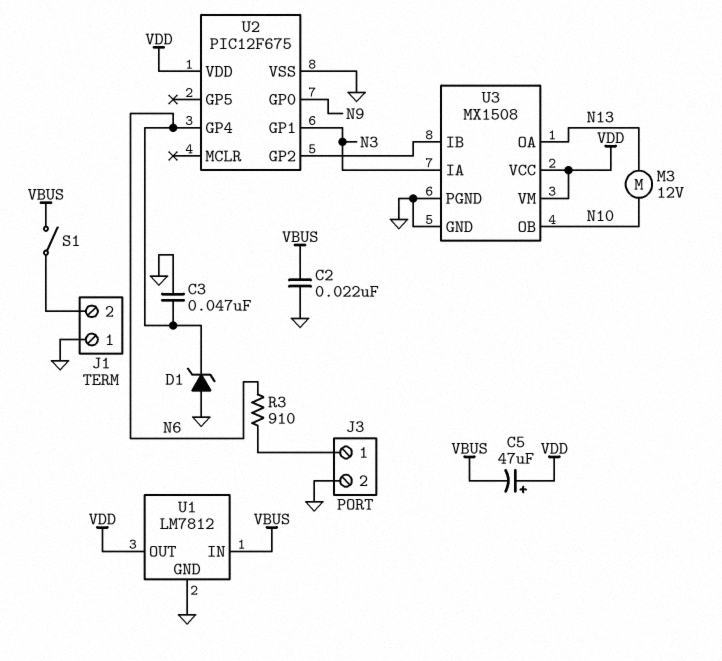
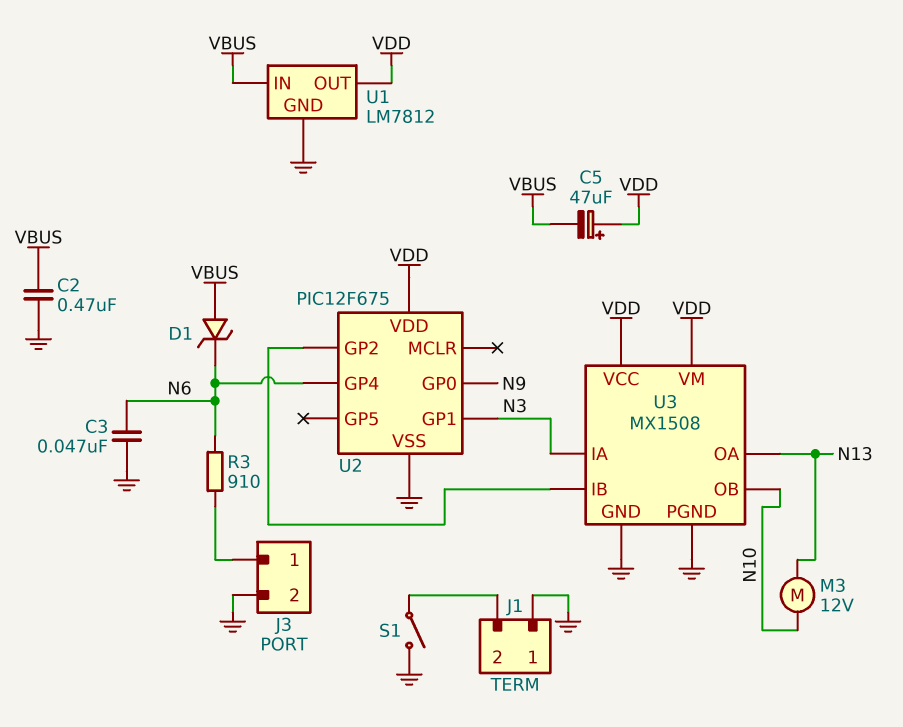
C2: 22nF (GND, VBUS) -> 470nF (GND, VBUS)
D1: zener (A GND, K N6) -> zener (A VBUS, K N6)
S1: switch (J1/2, VBUS) -> switch (GND, J1/2)

